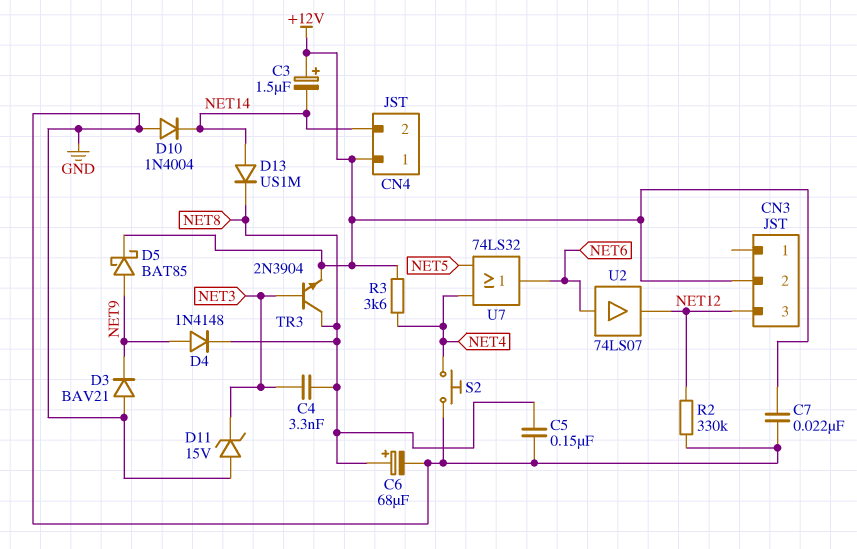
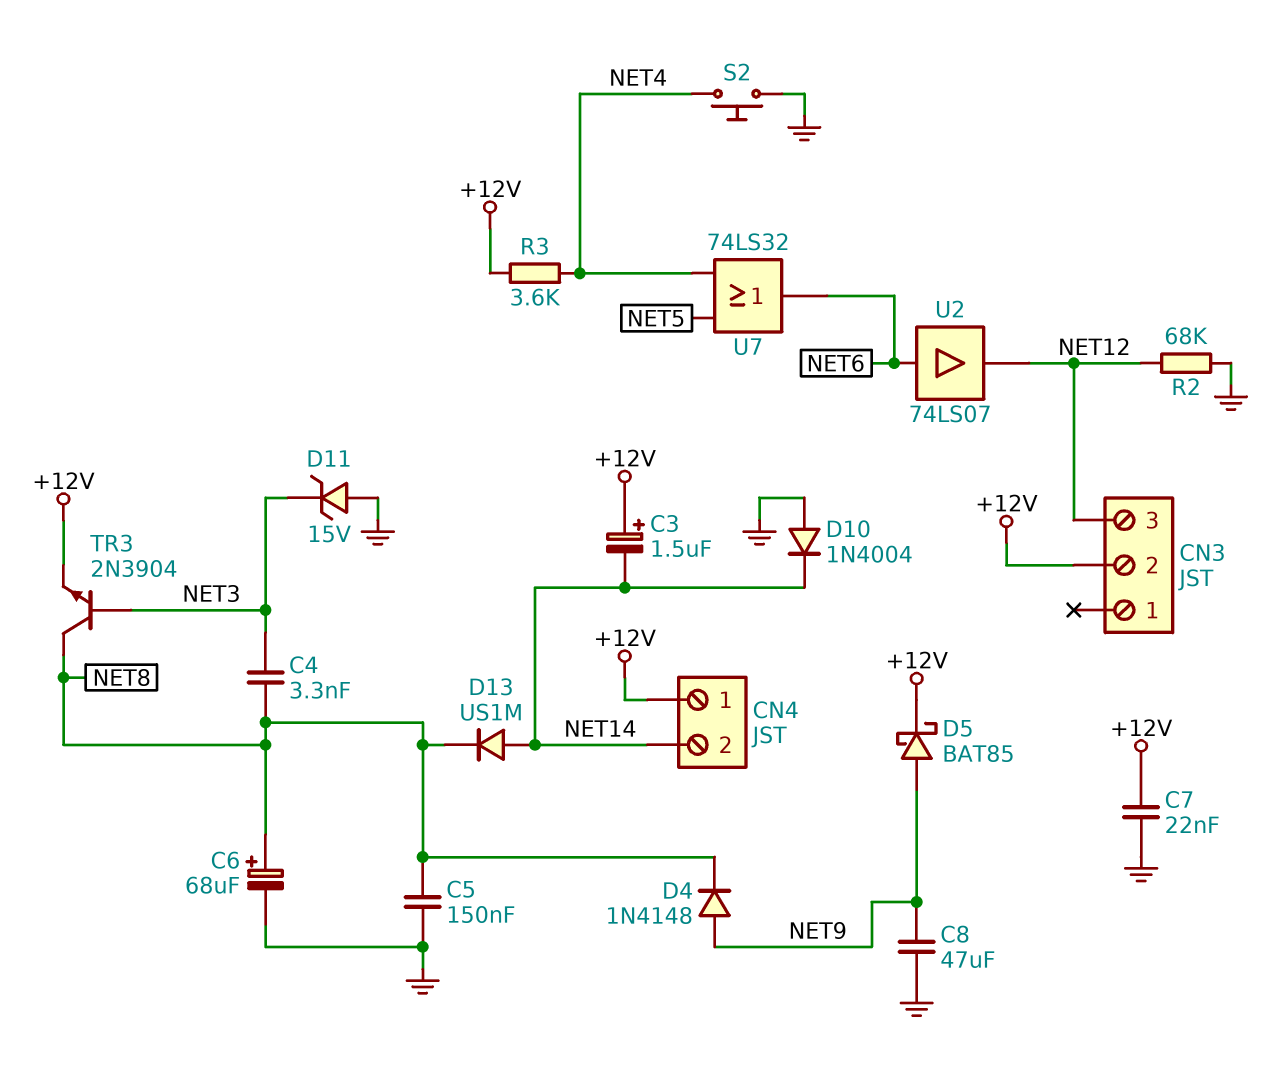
C8: none -> 47uF (GND, NET9)
D3: diode BAV21 (A GND, K NET9) -> none
R2: 330k (GND, NET12) -> 68k (GND, NET12)

